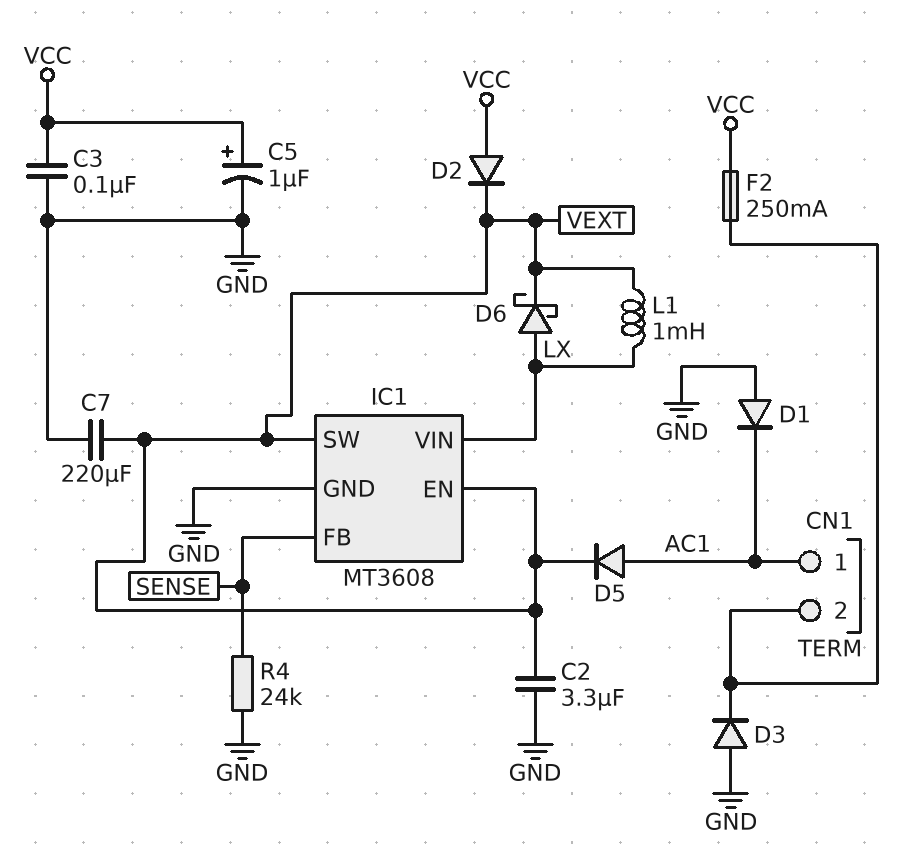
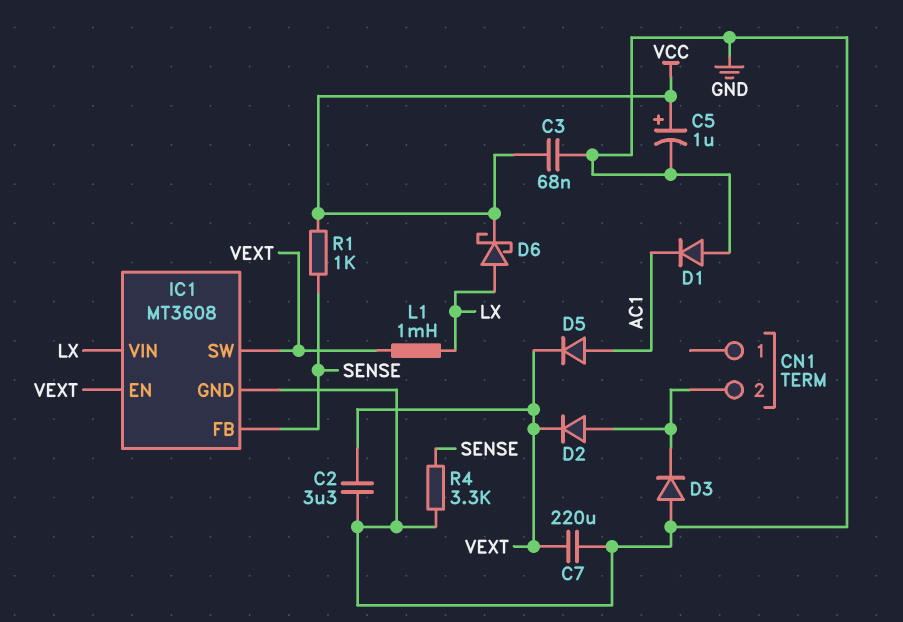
C3: 100nF (GND, VCC) -> 68nF (GND, VCC)
CN1 pin 1: AC1 -> none
D2: diode (A VCC, K VEXT) -> diode (A CN1/2, K VEXT)
D6: schottky (A LX, K VEXT) -> schottky (A LX, K VCC)
F2: 250mA (CN1/2, VCC) -> none
R1: none -> 1k (SENSE, VCC)
R4: 24k (GND, SENSE) -> 3.3k (GND, SENSE)

